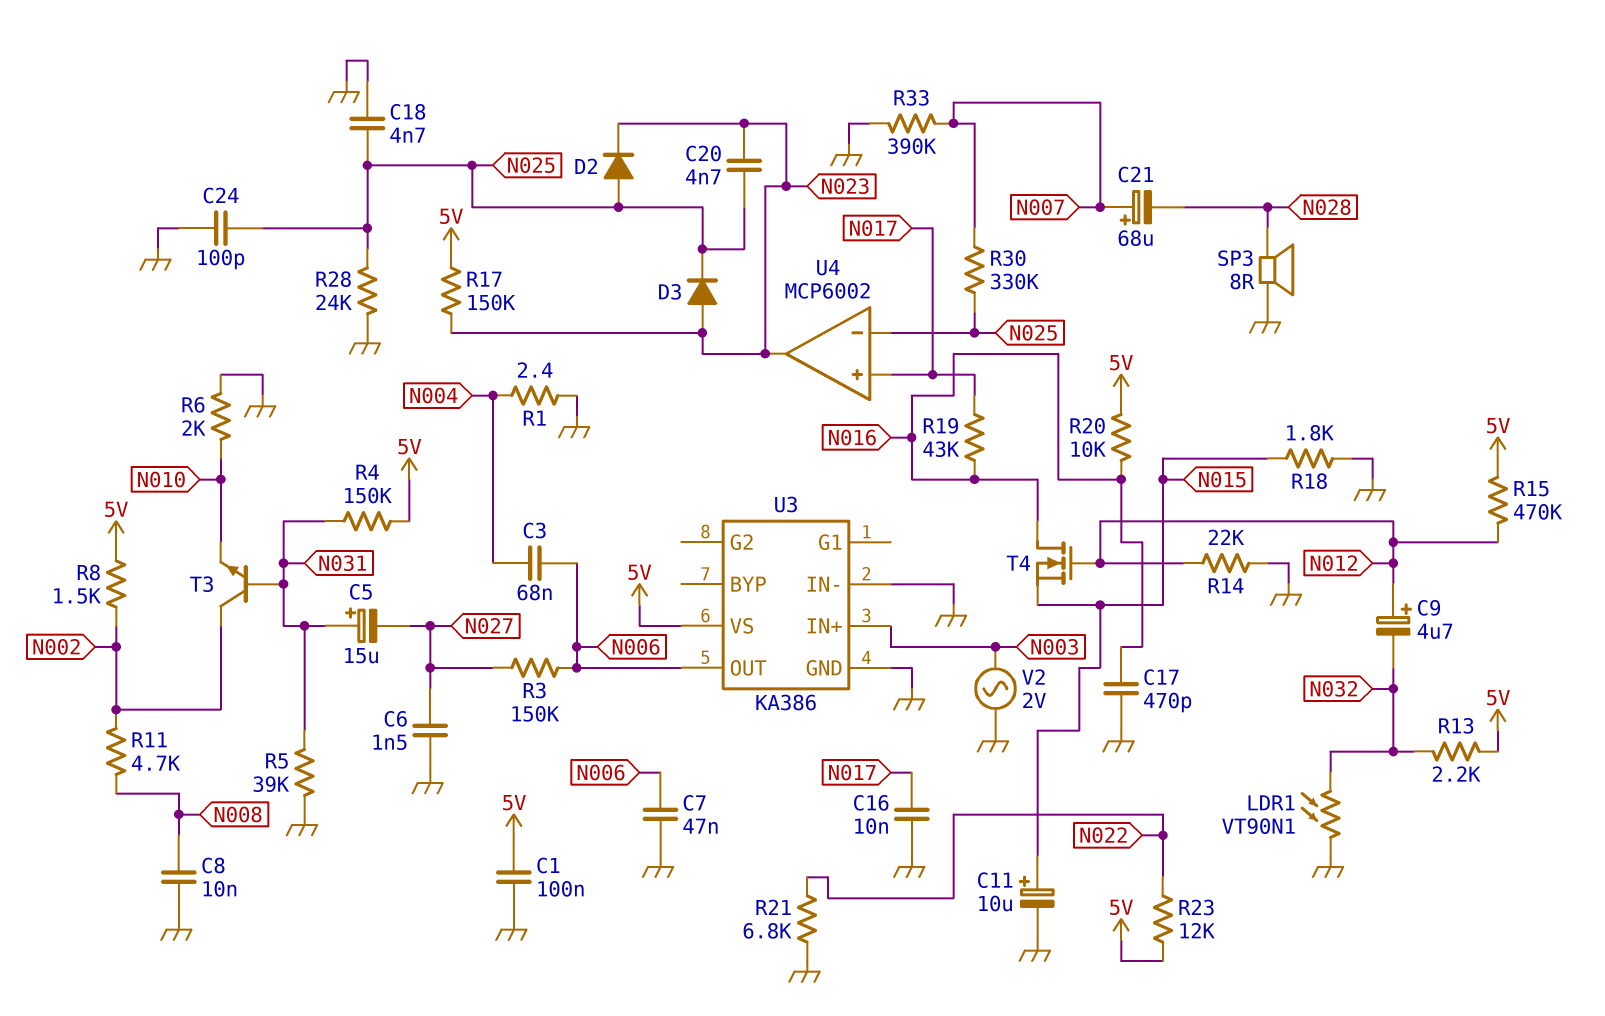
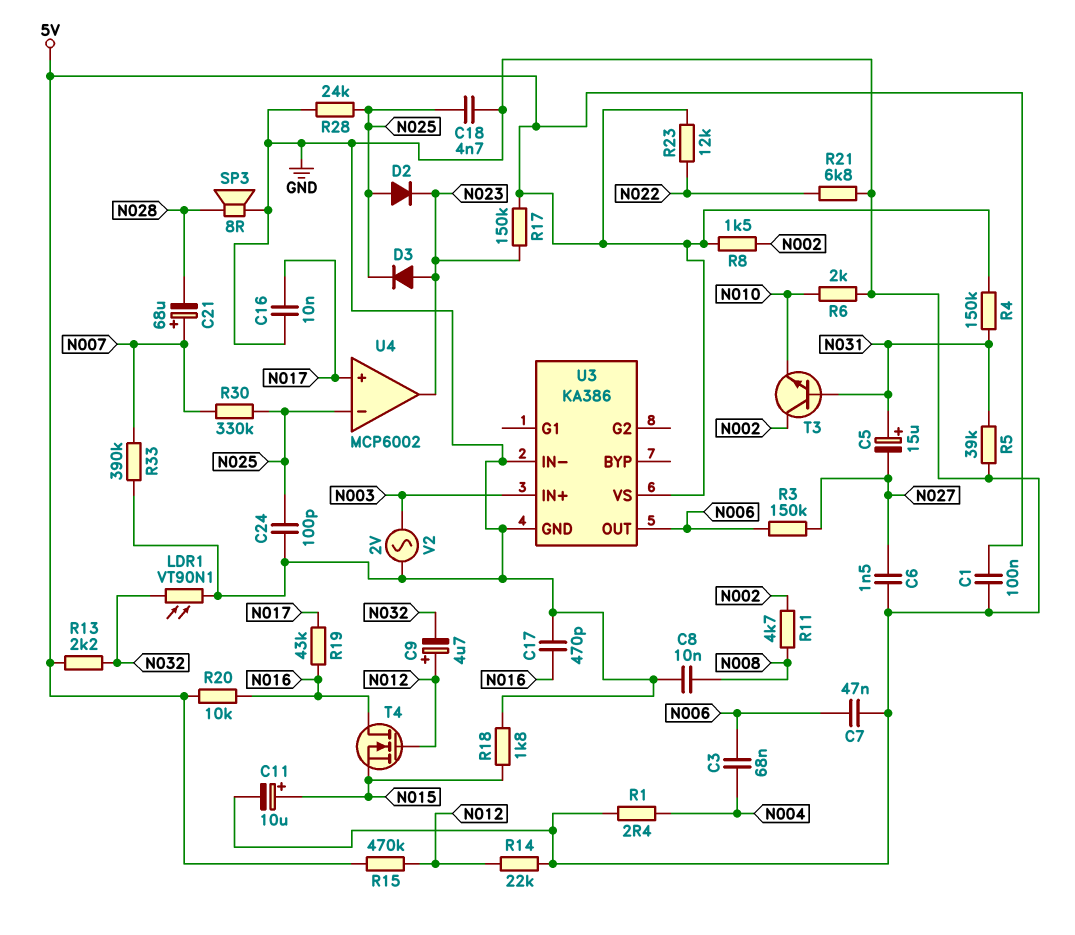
C20: 4.7nF (N023, N025) -> none

